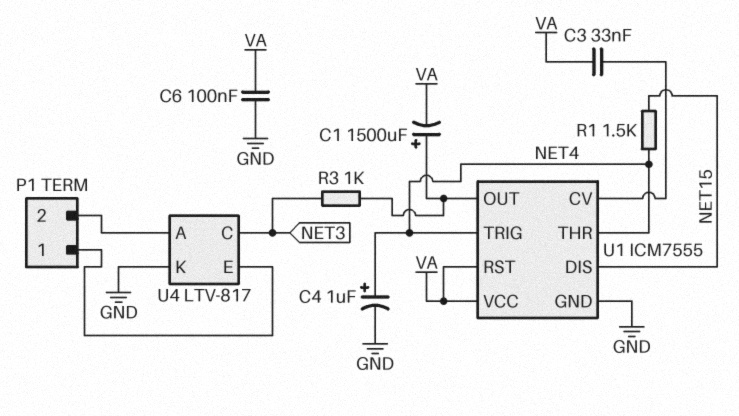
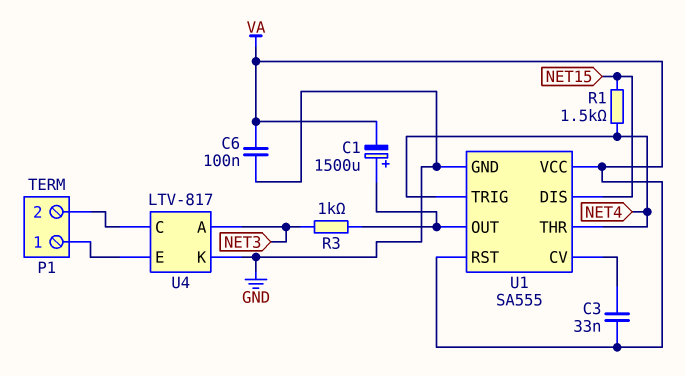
C4: 1uF (plus NET4, minus GND) -> none
U1: ICM7555 -> SA555
U4 pin A: P1/2 -> NET3
U4 pin C: NET3 -> P1/2

